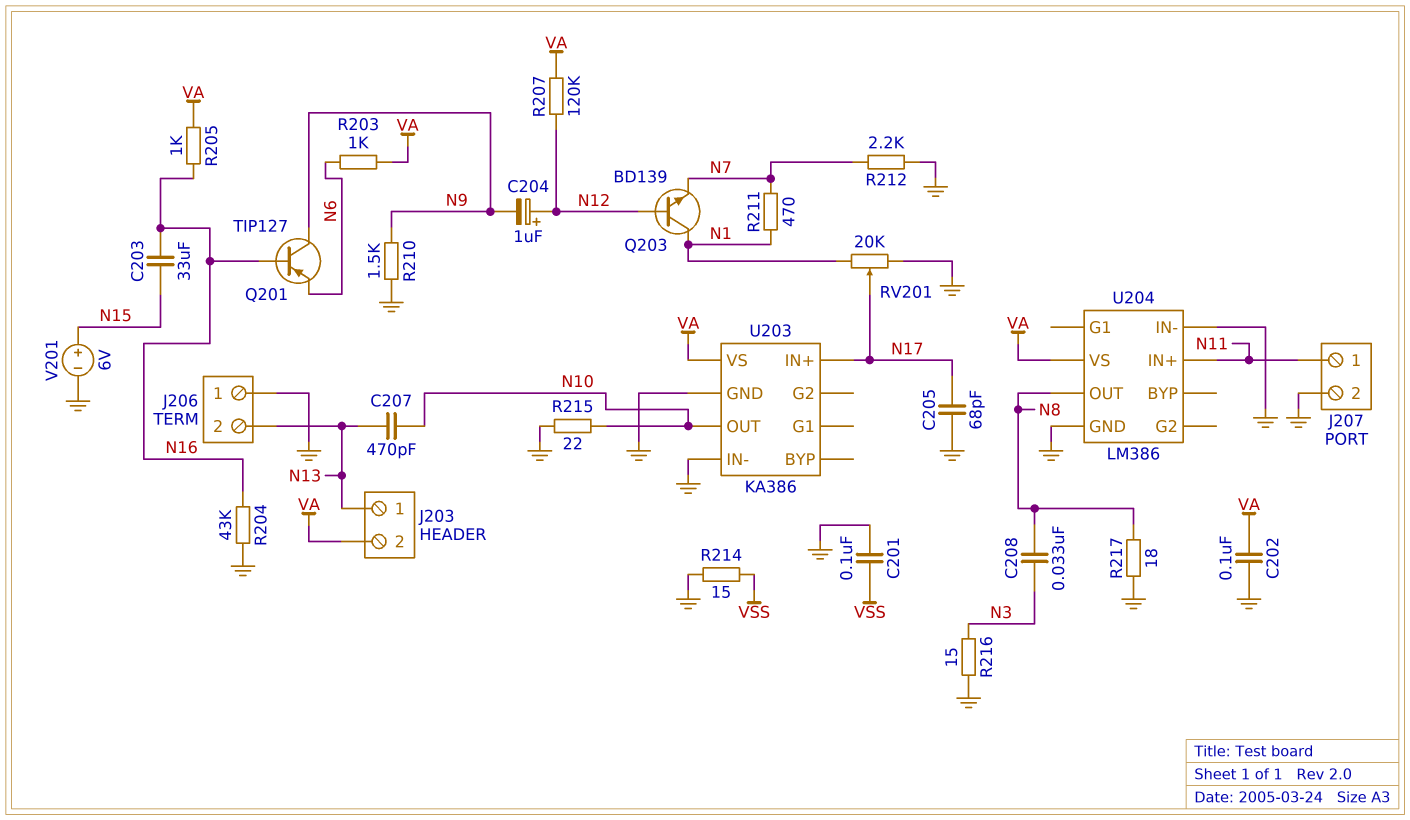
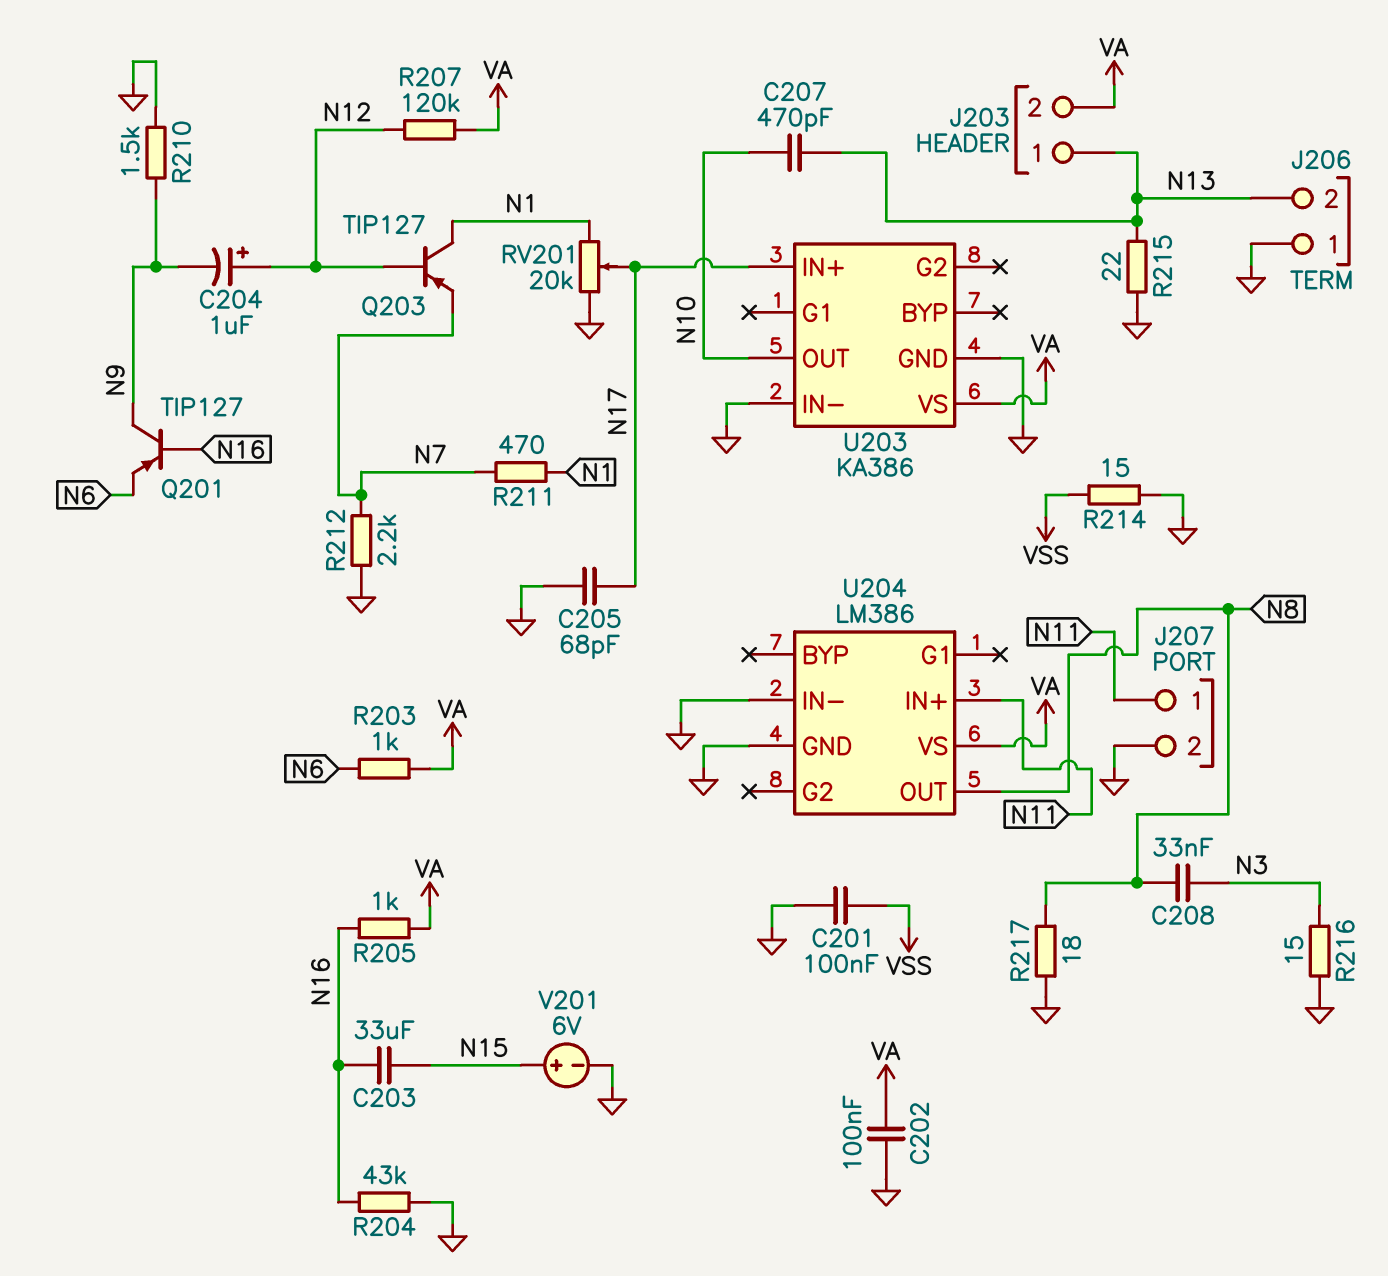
Q203: NPN BD139 (B N12, C N1, E N7) -> PNP TIP127 (B N12, C N1, E N7)
R215: 22 (GND, N10) -> 22 (GND, N13)

